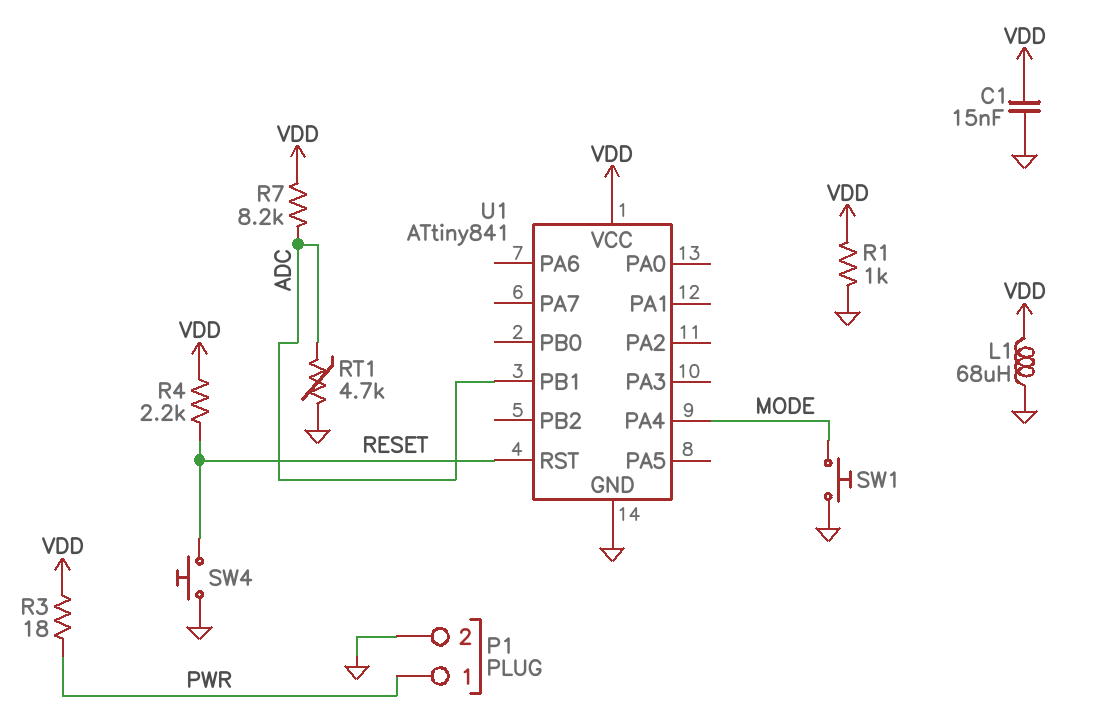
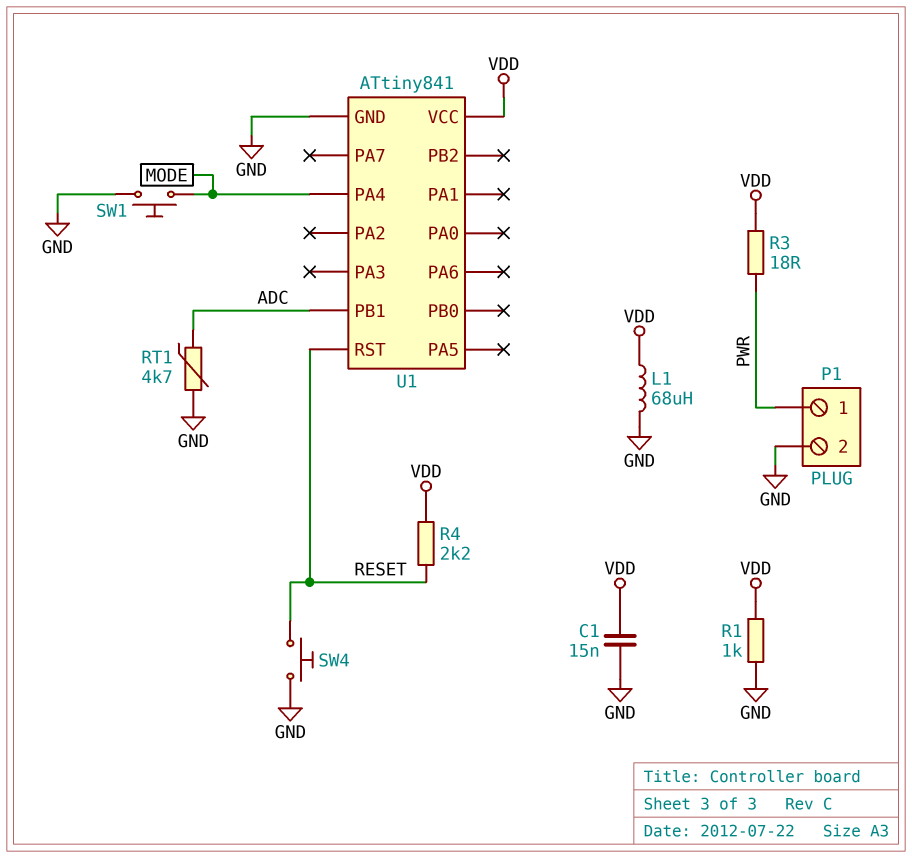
R7: 8.2k (ADC, VDD) -> none

